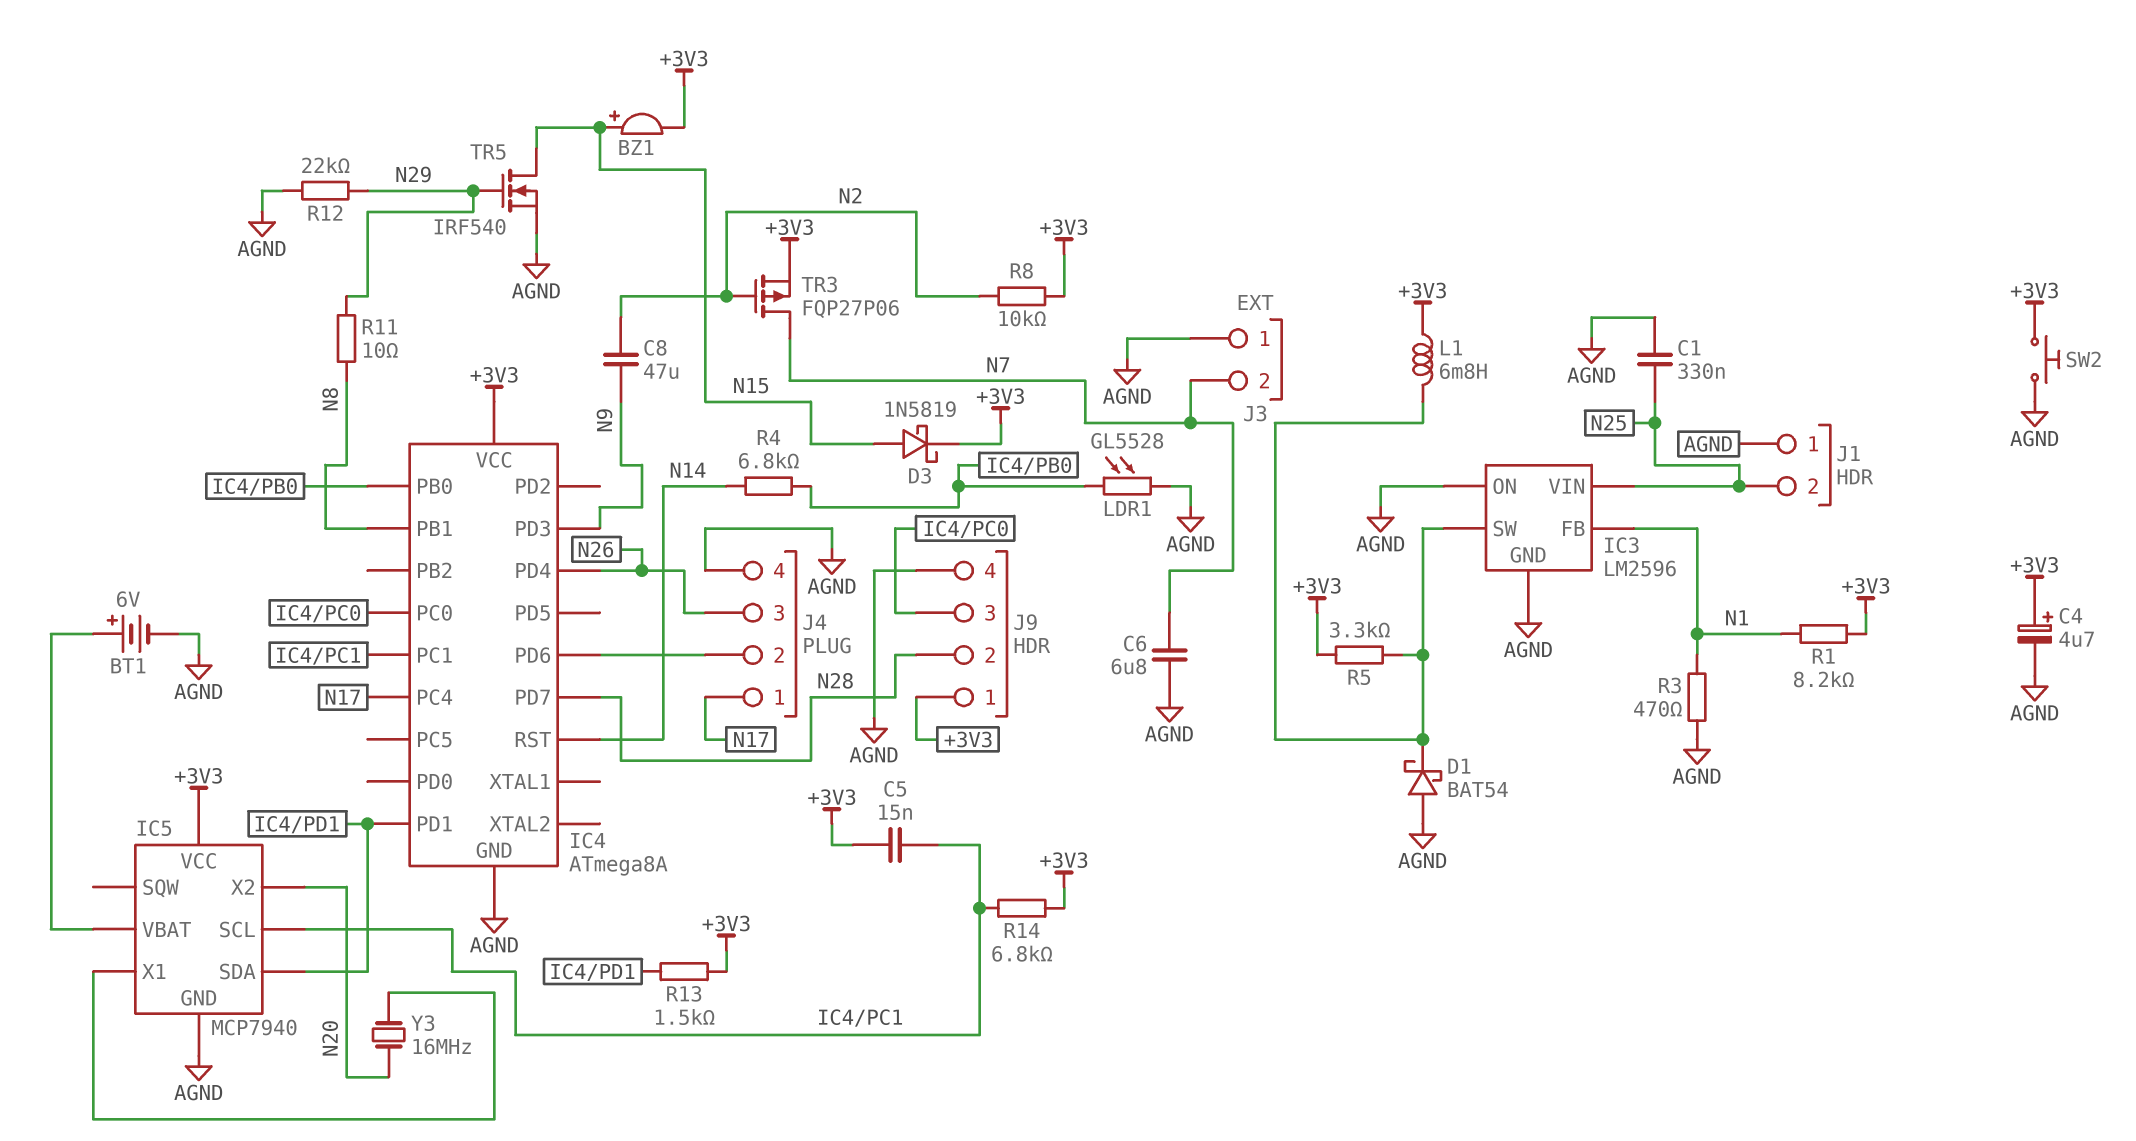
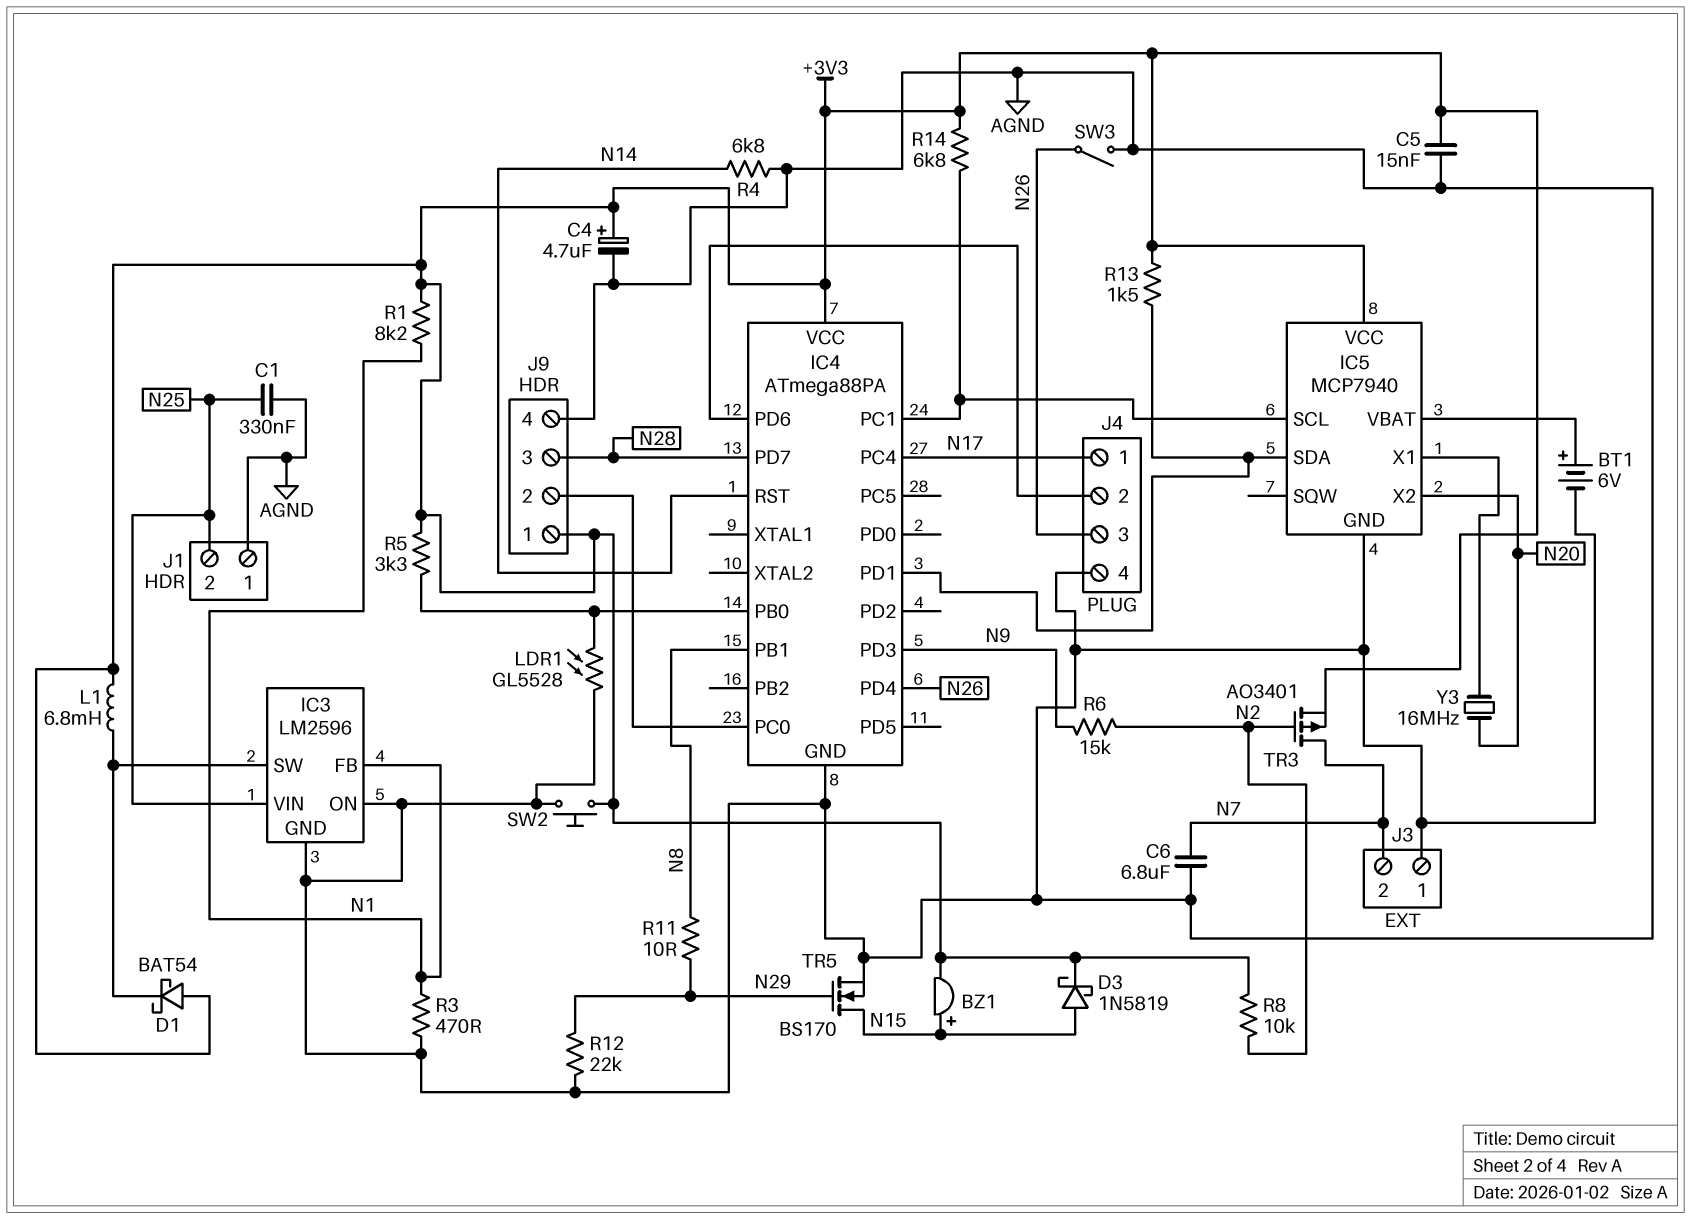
C5: 15nF (+3V3, IC4/PC1) -> 15nF (+3V3, AGND)
C8: 47uF (N2, N9) -> none
D1: schottky BAT54 (A AGND, K IC3/SW) -> schottky BAT54 (A +3V3, K IC3/SW)
IC4: ATmega8A -> ATmega88PA
J9 pin 2: N28 -> IC4/PC0
J9 pin 3: IC4/PC0 -> N28
R4: 6.8k (IC4/PB0, N14) -> 6.8k (AGND, N14)
R5: 3.3k (+3V3, IC3/SW) -> 3.3k (+3V3, IC4/PB0)
R6: none -> 15k (N2, N9)
SW3: none -> switch (AGND, N26)
TR3: PMOS FQP27P06 (G N2, D N7, S +3V3) -> PMOS AO3401 (G N2, D N7, S +3V3)
TR5: NMOS IRF540 (G N29, D N15, S AGND) -> NMOS BS170 (G N29, D N15, S AGND)

